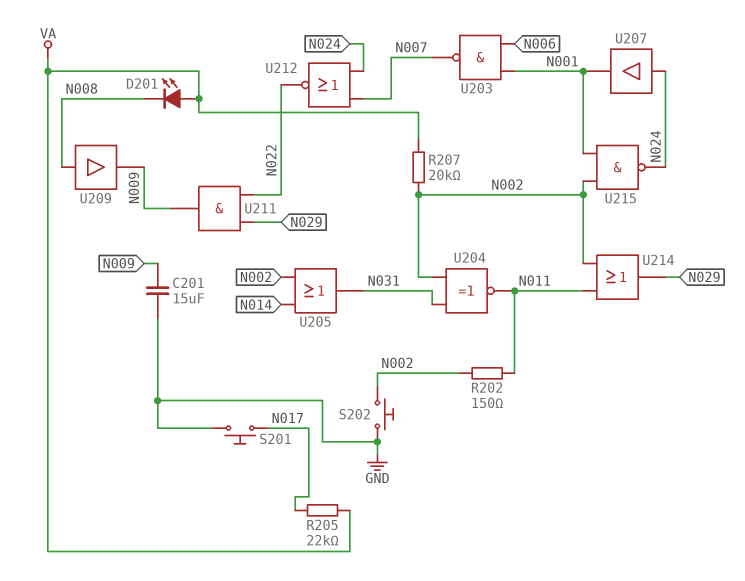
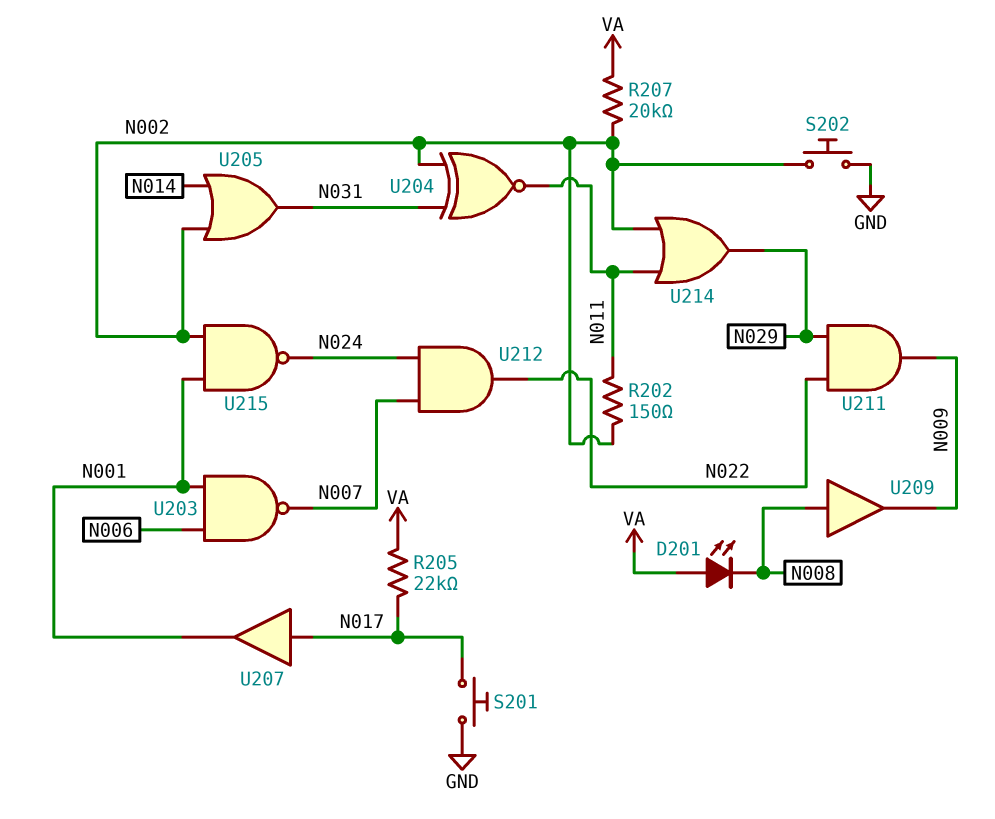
C201: 15uF (GND, N009) -> none
U207: buffer (in N024, out N001) -> buffer (in N017, out N001)
U212: NOR (in N007, in N024, out N022) -> AND (in N007, in N024, out N022)

